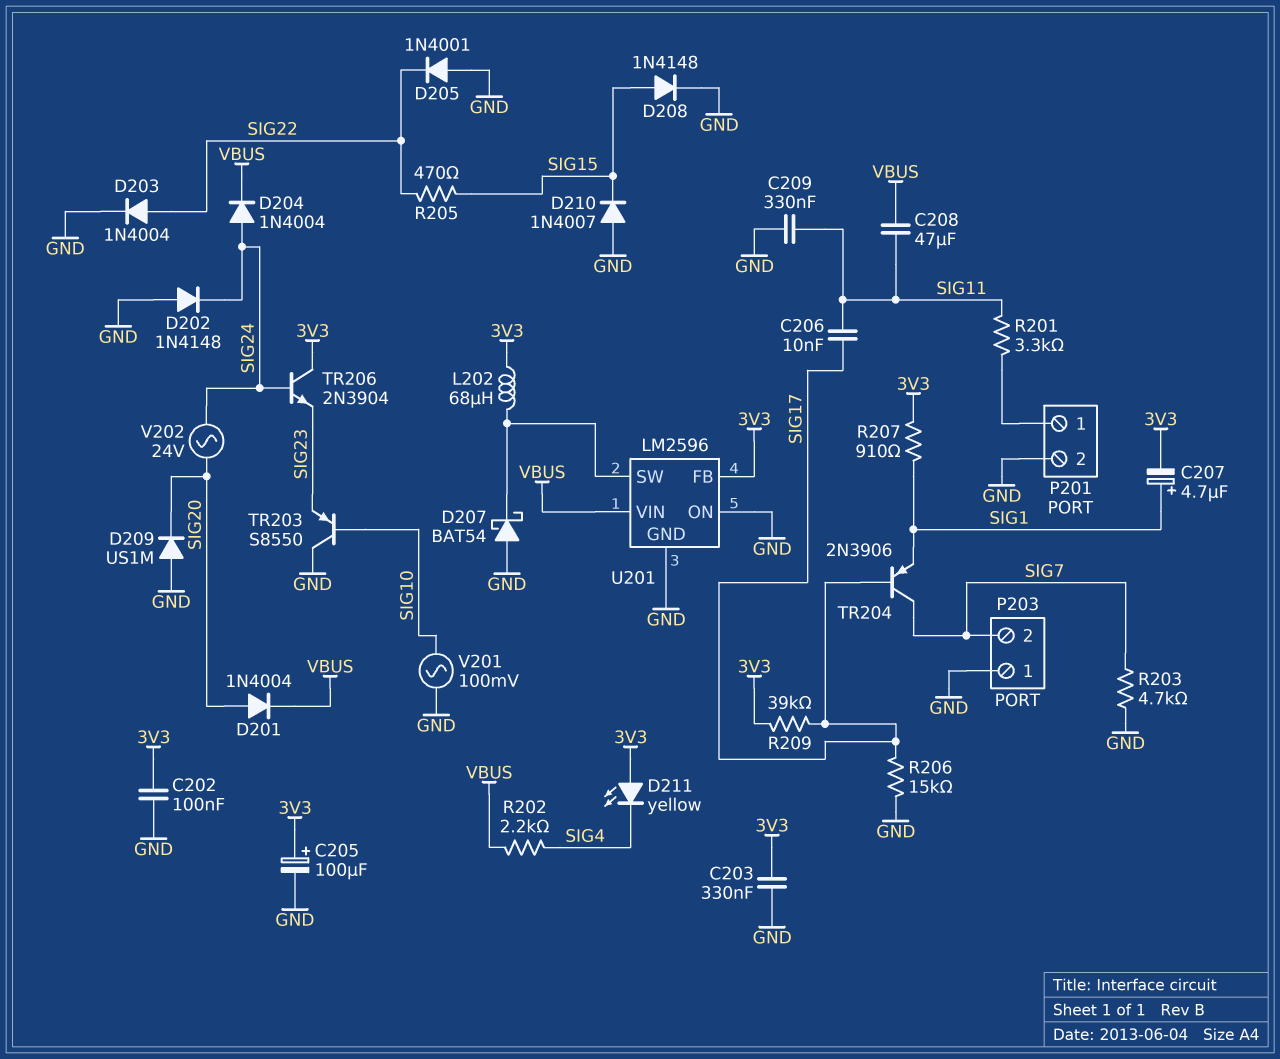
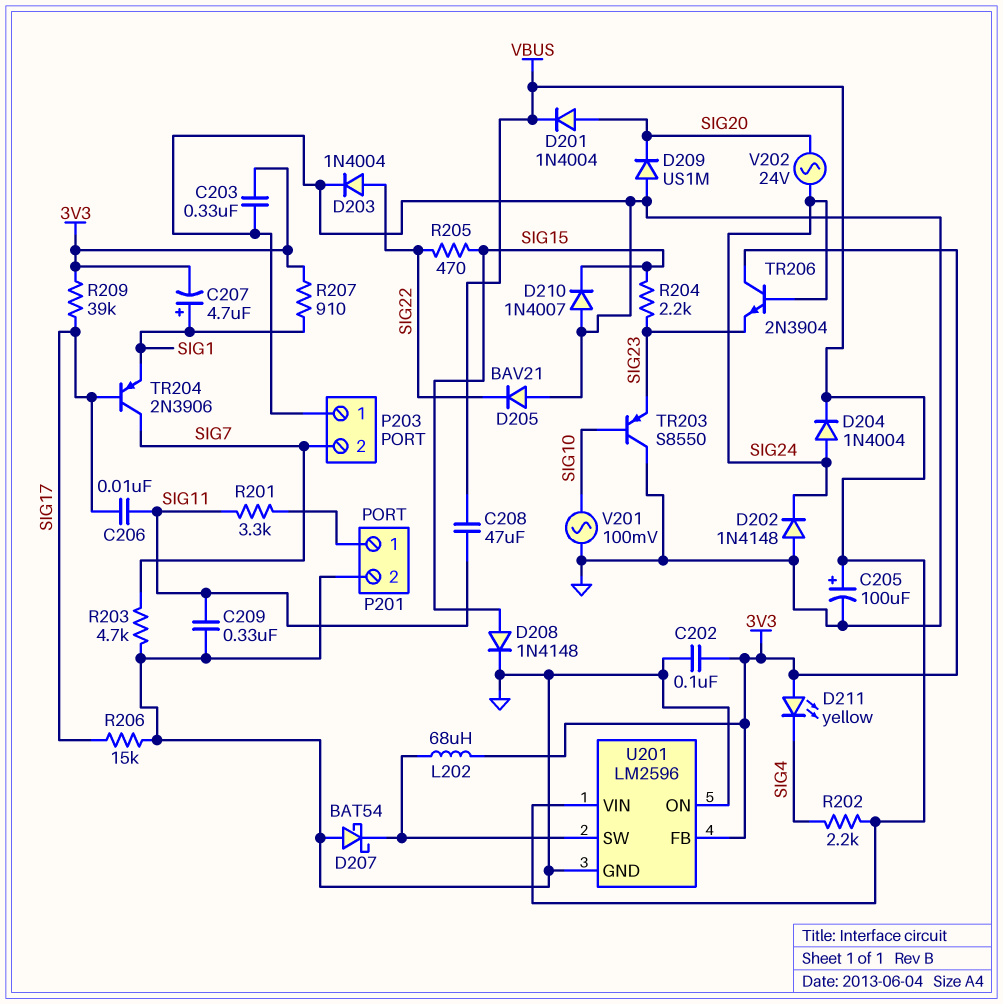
C205: 100uF (plus 3V3, minus GND) -> 100uF (plus VBUS, minus GND)
D205: diode 1N4001 (A GND, K SIG22) -> diode BAV21 (A GND, K SIG22)
R204: none -> 2.2k (SIG15, SIG23)

